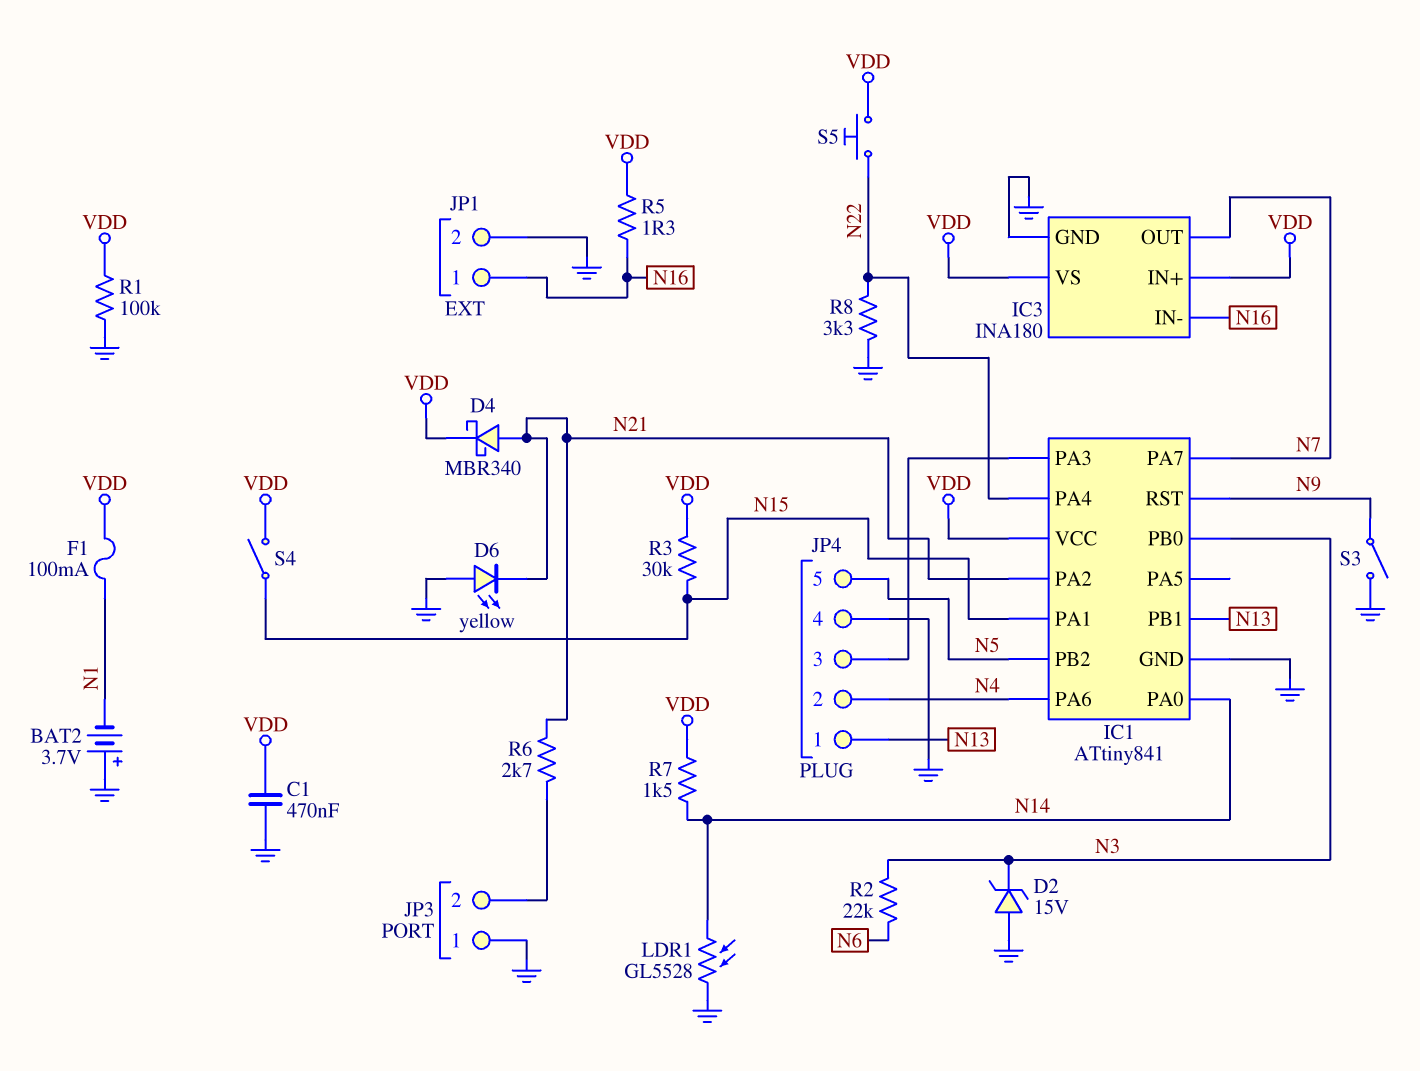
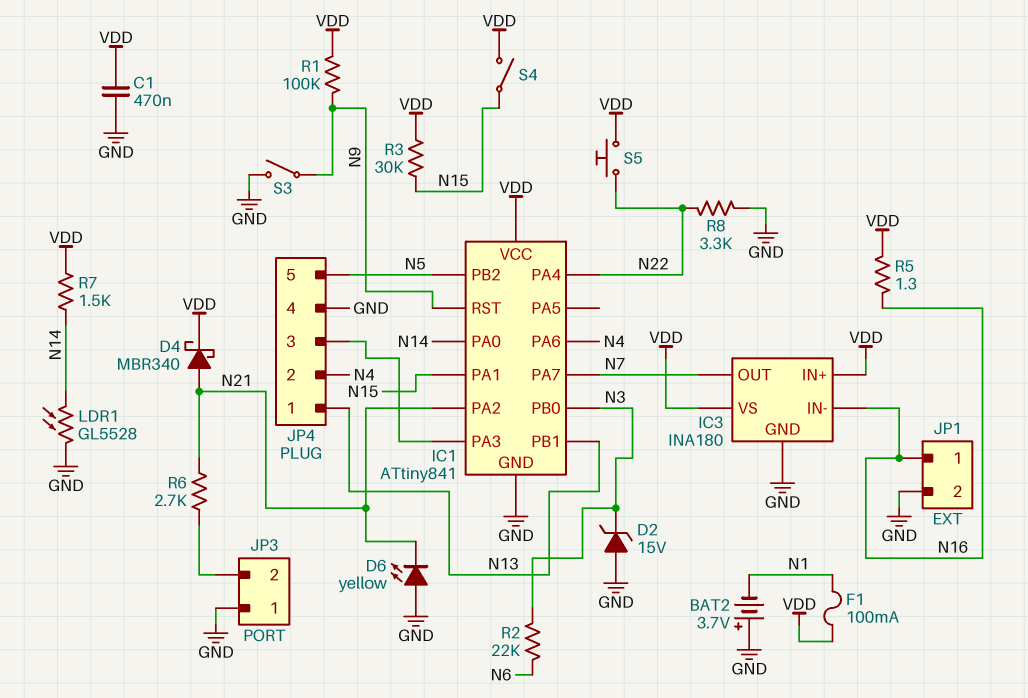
R1: 100k (GND, VDD) -> 100k (N9, VDD)

